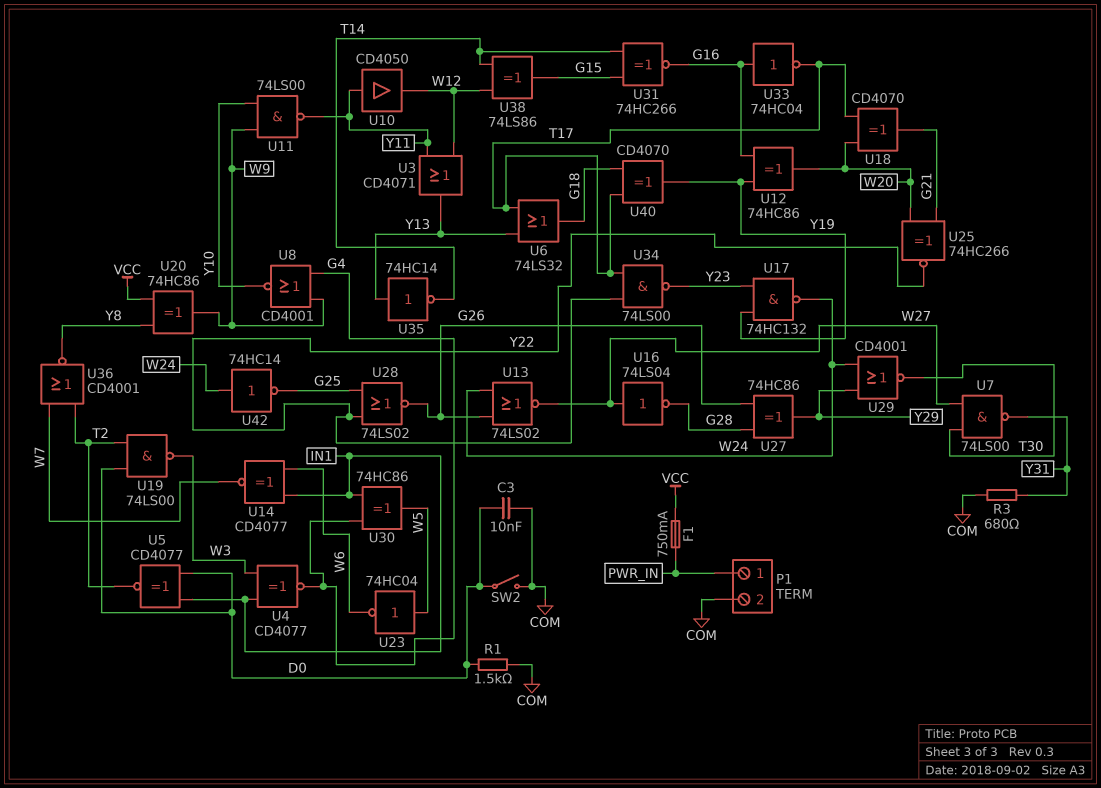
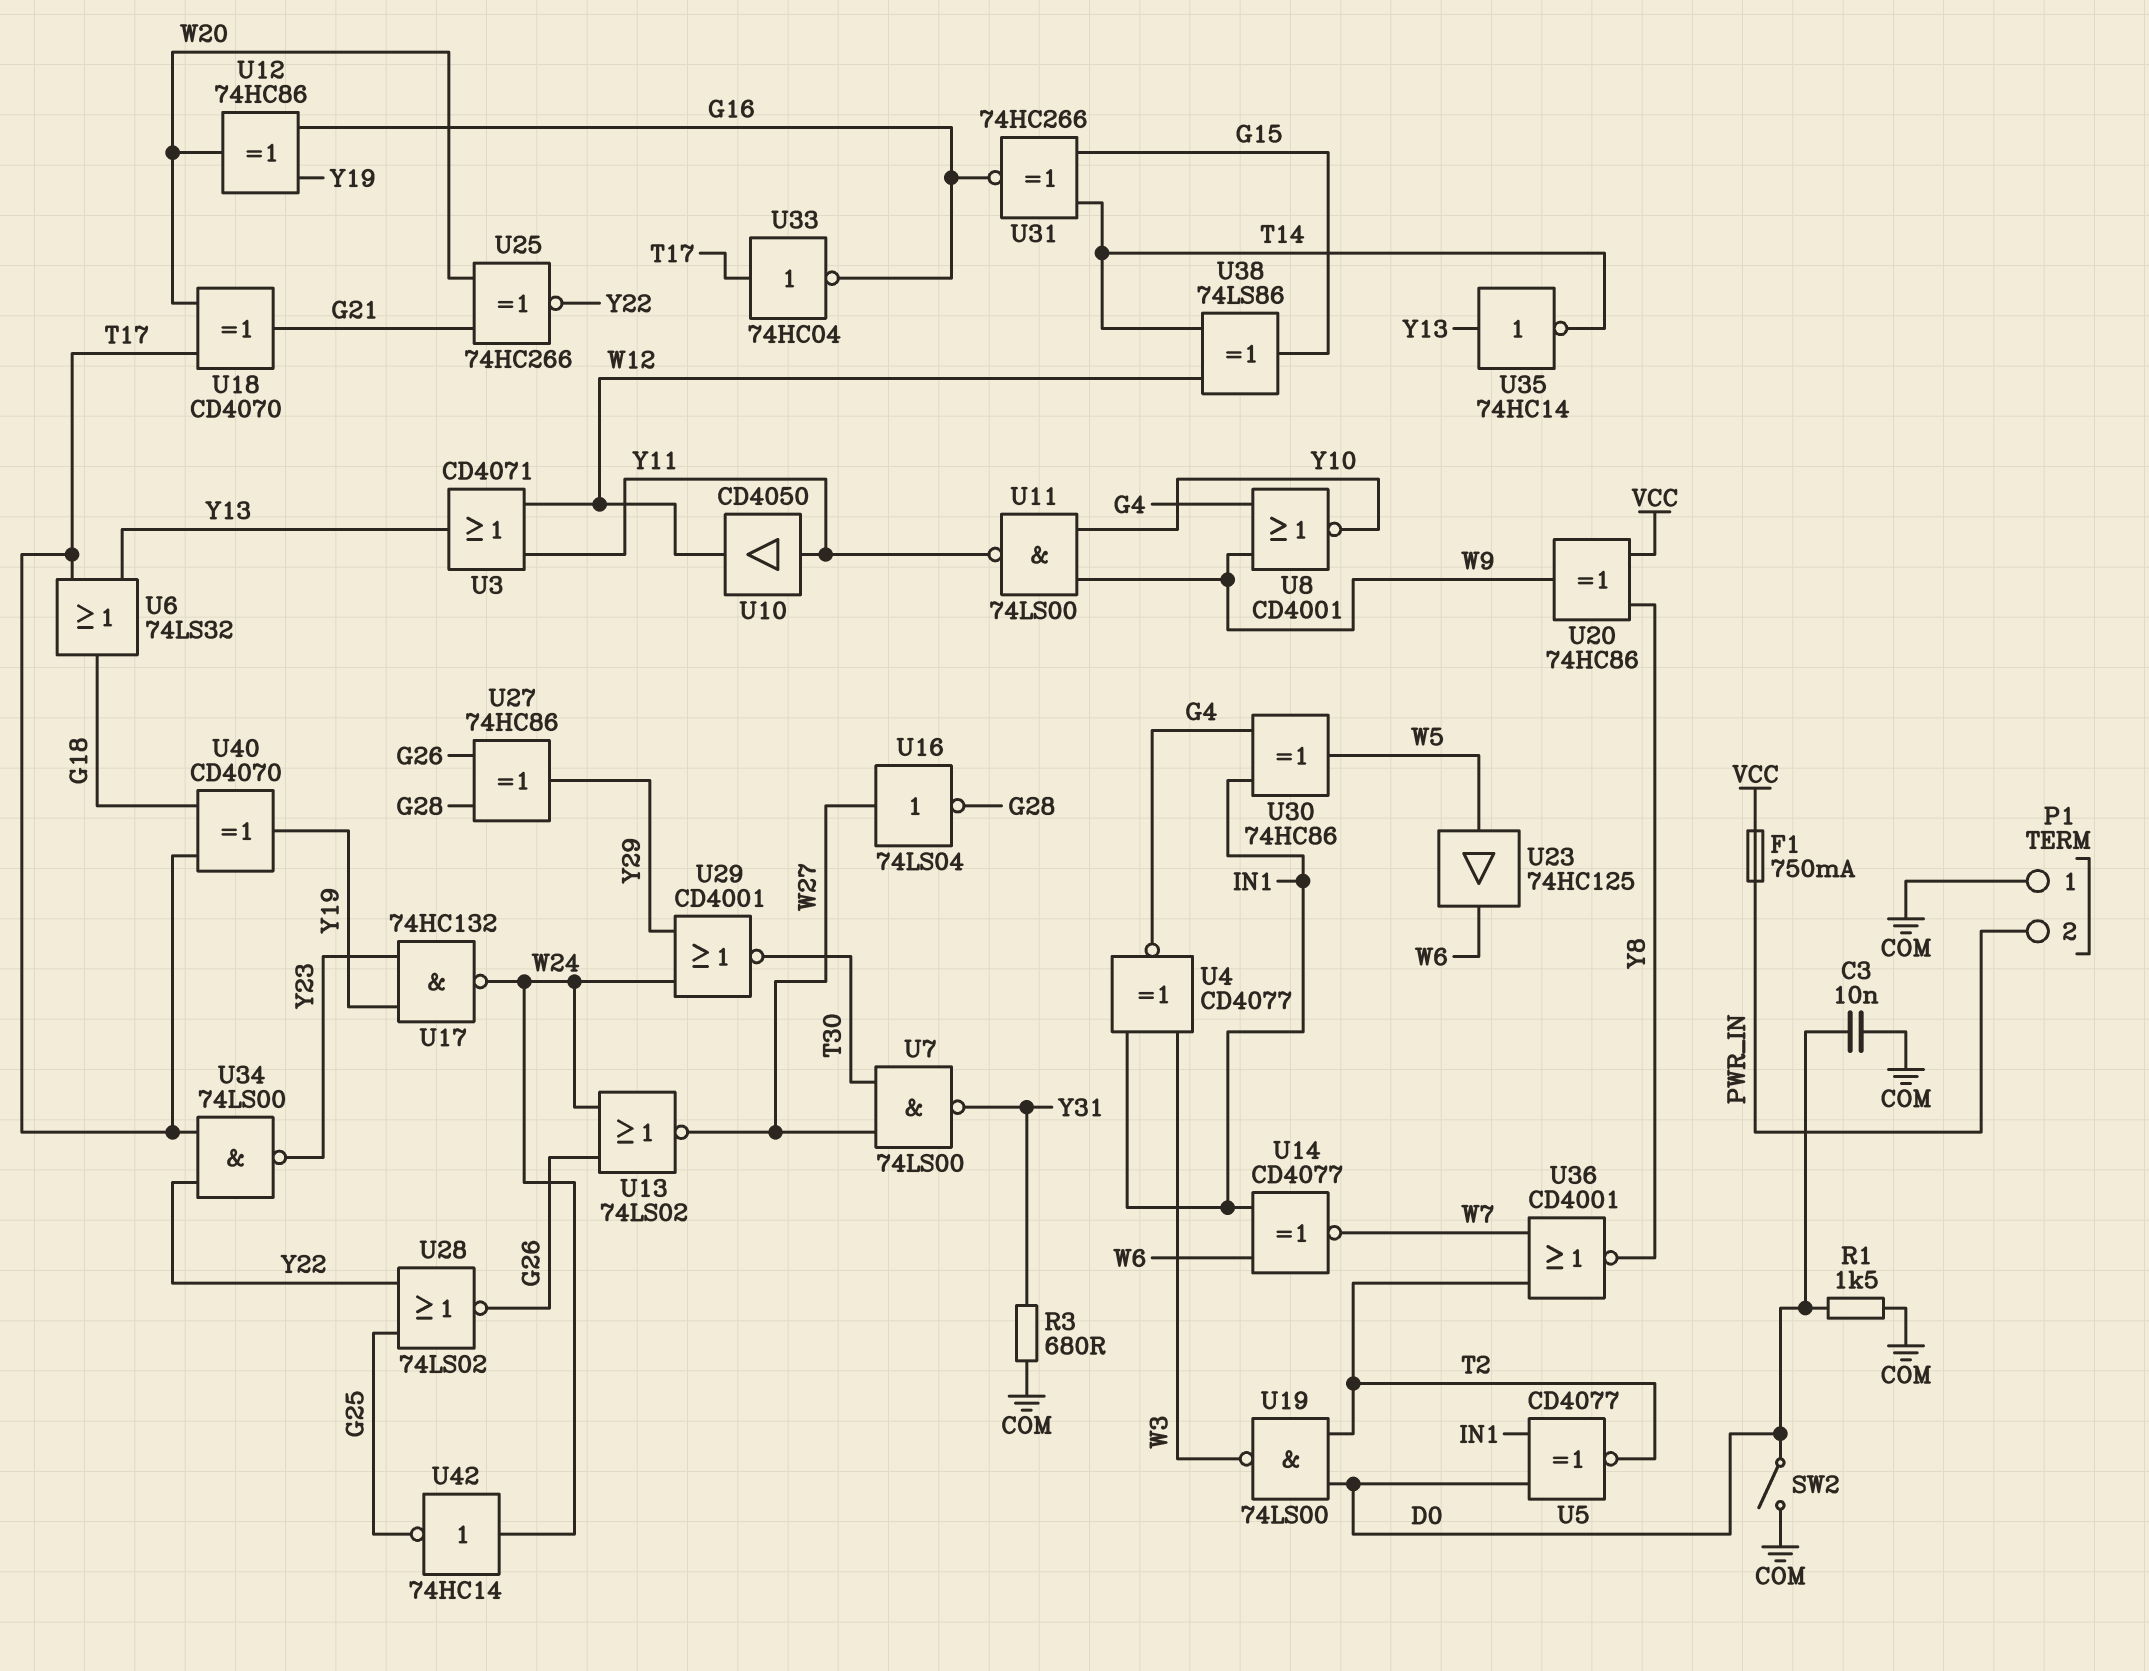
P1 pin 1: PWR_IN -> COM
P1 pin 2: COM -> PWR_IN
U23: NOT 74HC04 (in W5, out W6) -> buffer 74HC125 (in W5, out W6)
U33: NOT 74HC04 (in G16, out T17) -> NOT 74HC04 (in T17, out G16)

